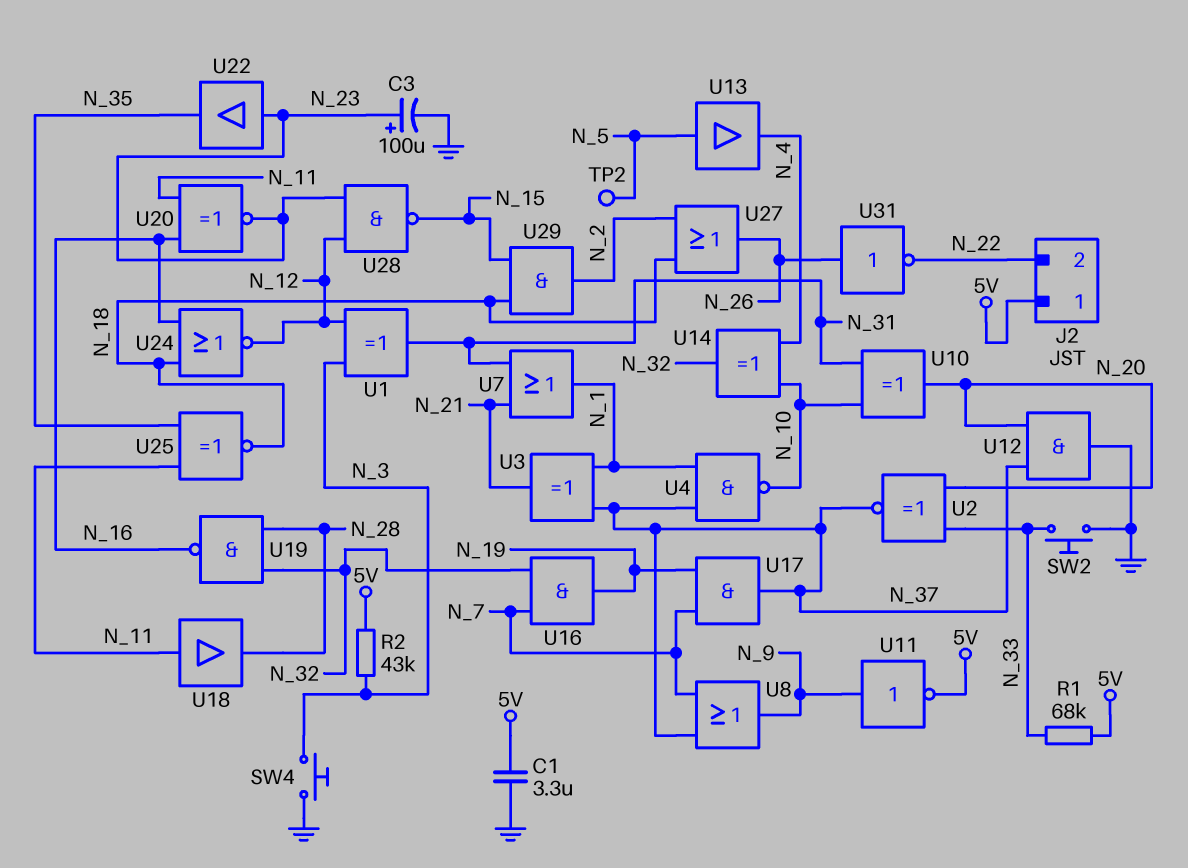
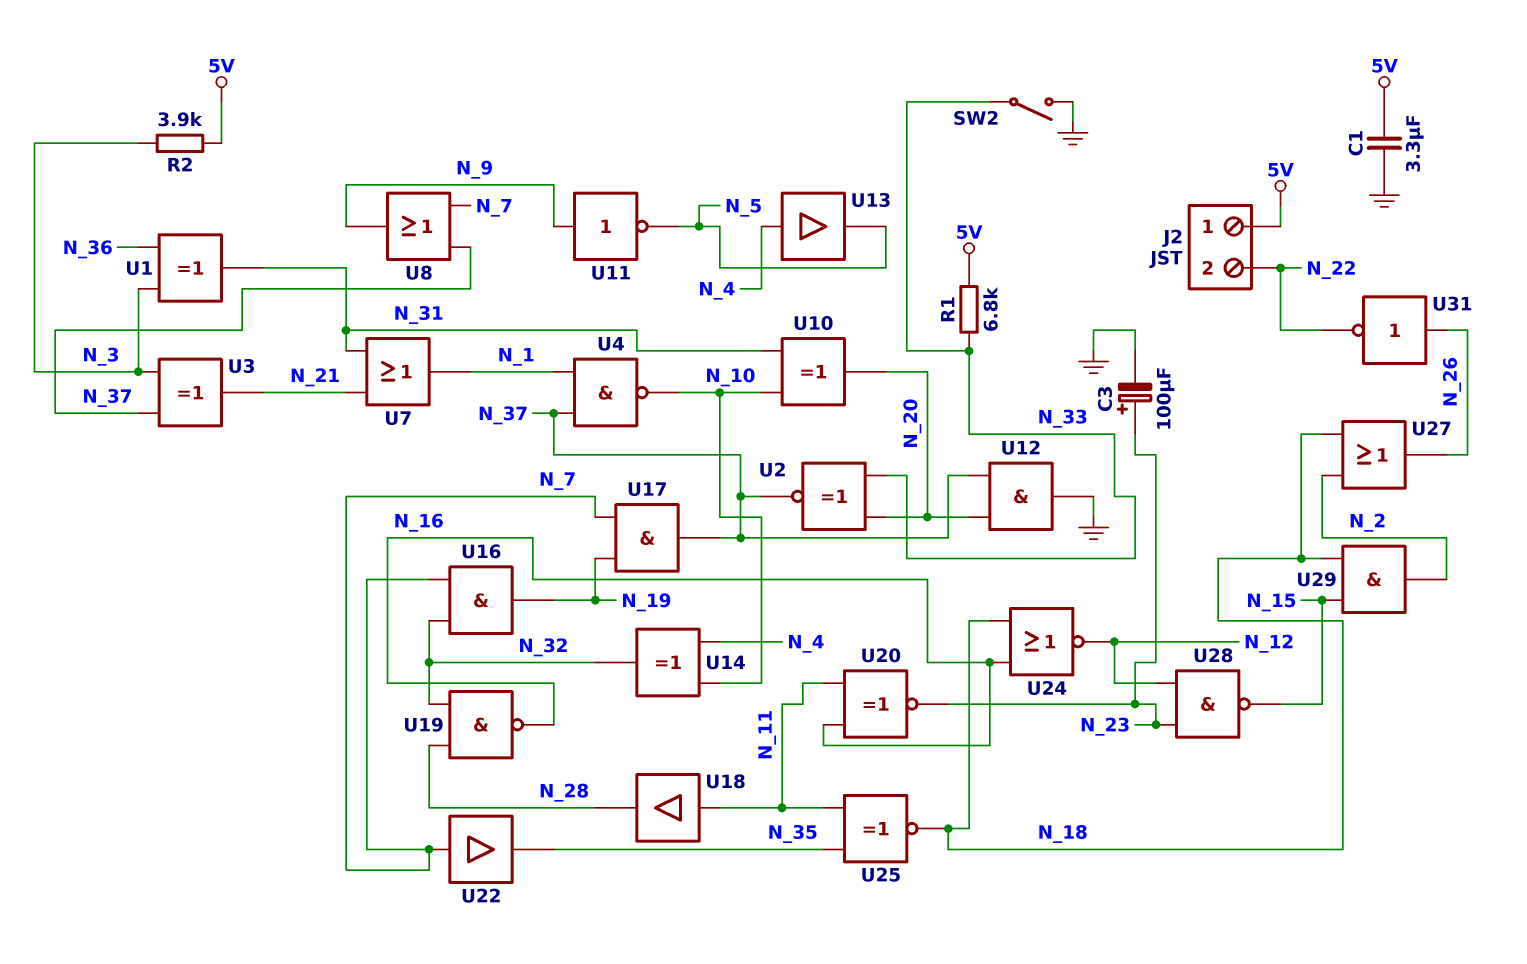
R1: 68k (5V, N_33) -> 6.8k (5V, N_33)
R2: 43k (5V, N_3) -> 3.9k (5V, N_3)
SW2: button (GND, N_33) -> switch (GND, N_33)
SW4: button (GND, N_3) -> none
TP2: test point (N_5) -> none
U1: XOR (in N_3, in N_12, out N_31) -> XOR (in N_3, in N_36, out N_31)
U3: XOR (in N_1, in N_37, out N_21) -> XOR (in N_3, in N_37, out N_21)
U11: NOT (in N_9, out 5V) -> NOT (in N_9, out N_5)
U13: buffer (in N_5, out N_4) -> buffer (in N_4, out N_5)
U22: buffer (in N_23, out N_35) -> buffer (in N_7, out N_35)

